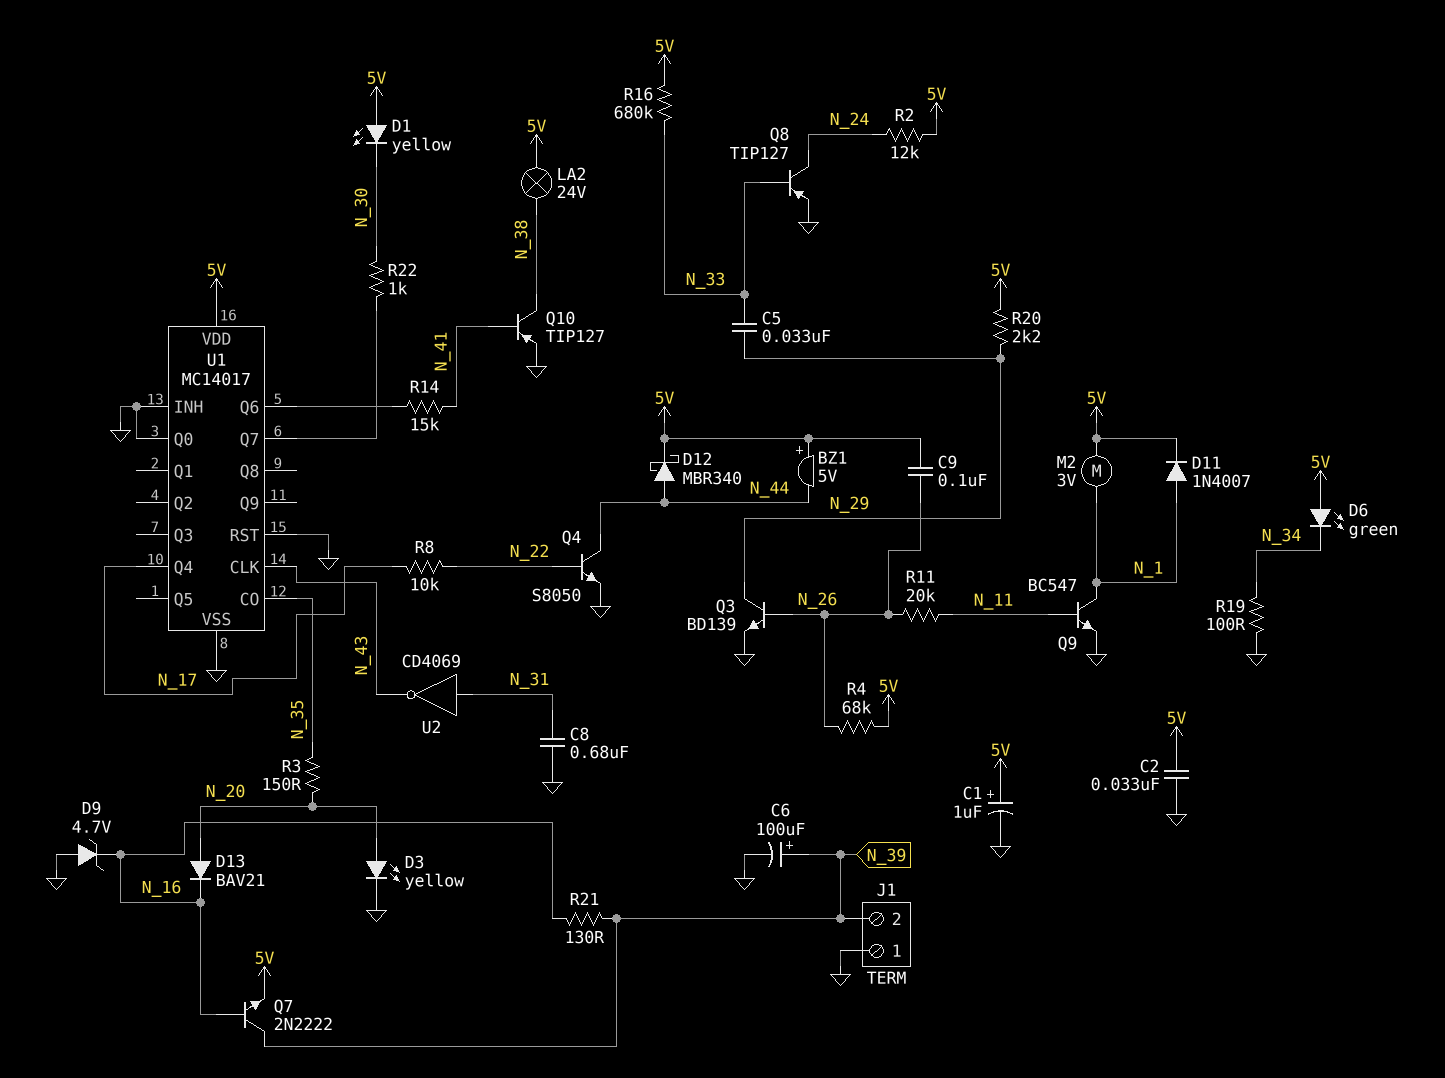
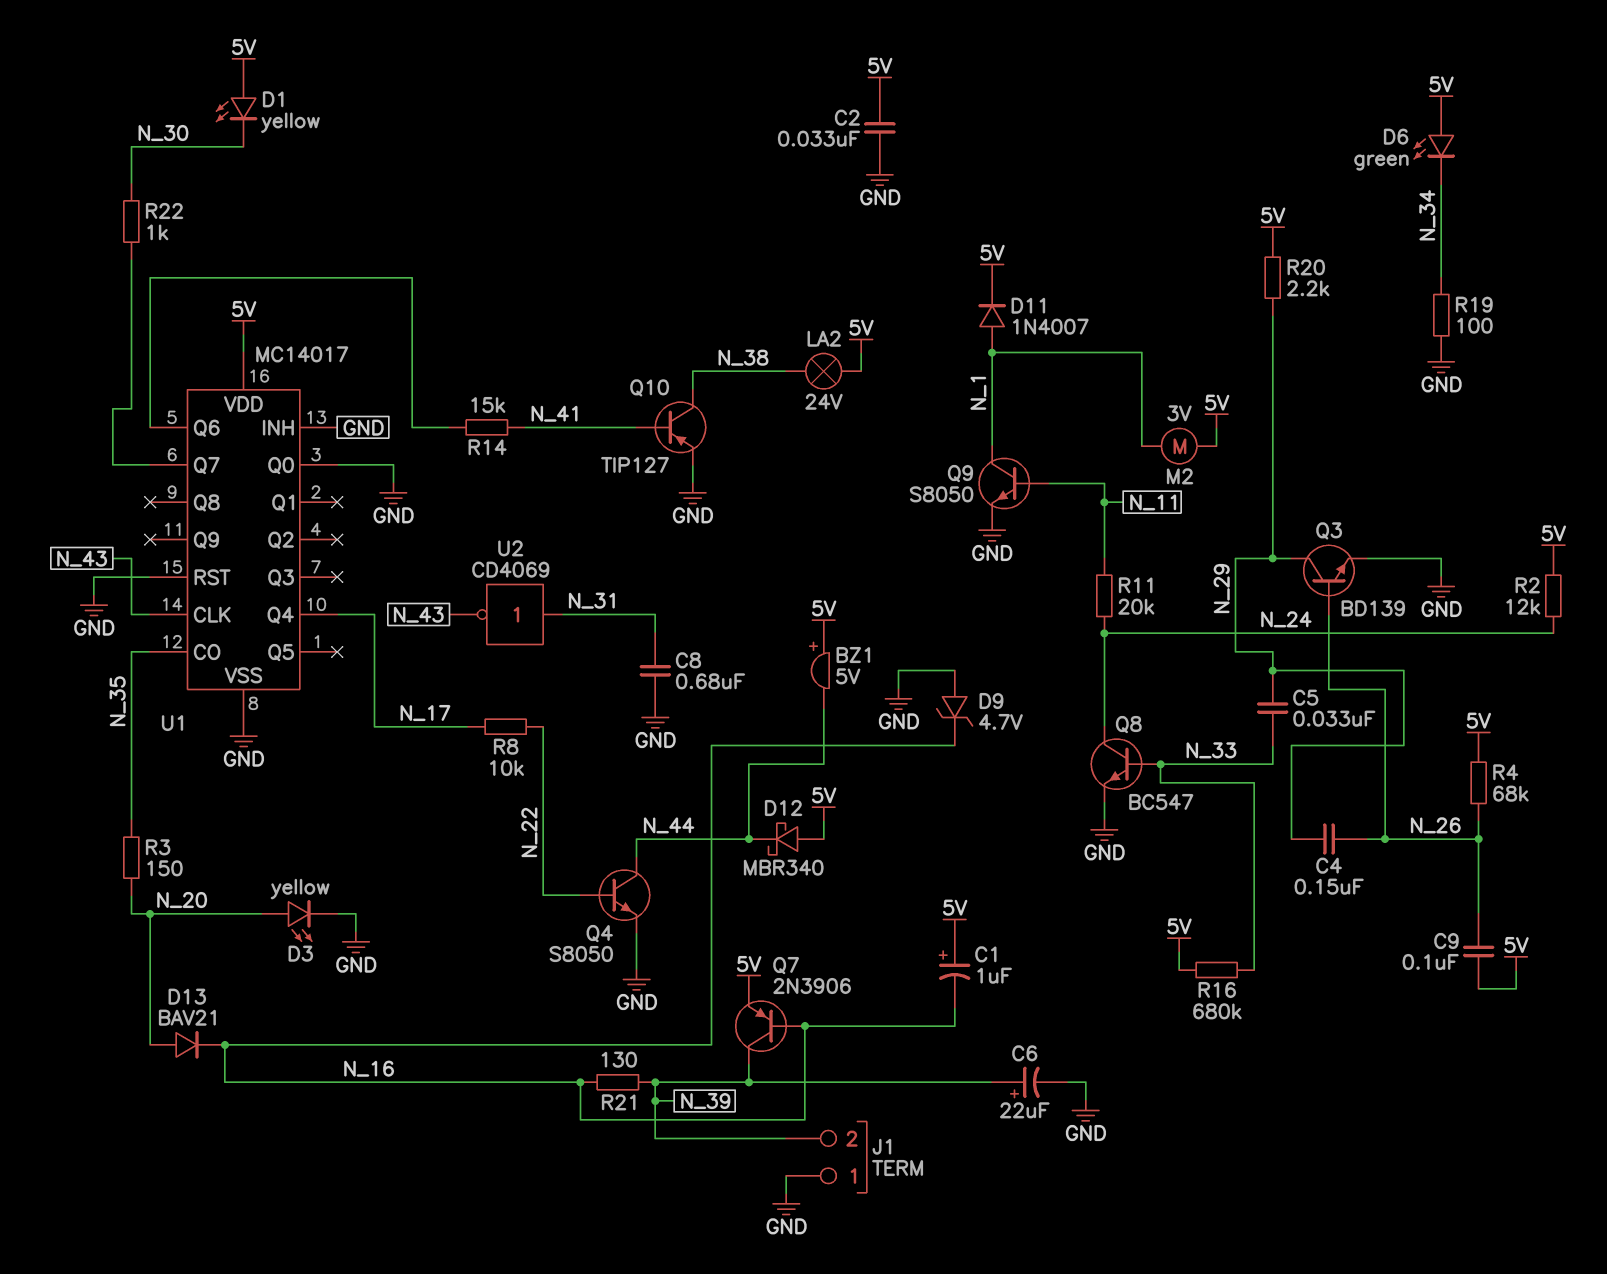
C1: 1uF (plus 5V, minus GND) -> 1uF (plus 5V, minus N_16)
C4: none -> 150nF (N_26, N_29)
C6: 100uF (plus N_39, minus GND) -> 22uF (plus N_39, minus GND)
D12: schottky MBR340 (A N_44, K 5V) -> schottky MBR340 (A 5V, K N_44)
Q7: NPN 2N2222 (B N_16, C N_39, E 5V) -> PNP 2N3906 (B N_16, C N_39, E 5V)
Q8: PNP TIP127 (B N_33, C N_24, E GND) -> NPN BC547 (B N_33, C N_24, E GND)
Q9: NPN BC547 (B N_11, C N_1, E GND) -> NPN S8050 (B N_11, C N_1, E GND)
R11: 20k (N_11, N_26) -> 20k (N_11, N_24)

